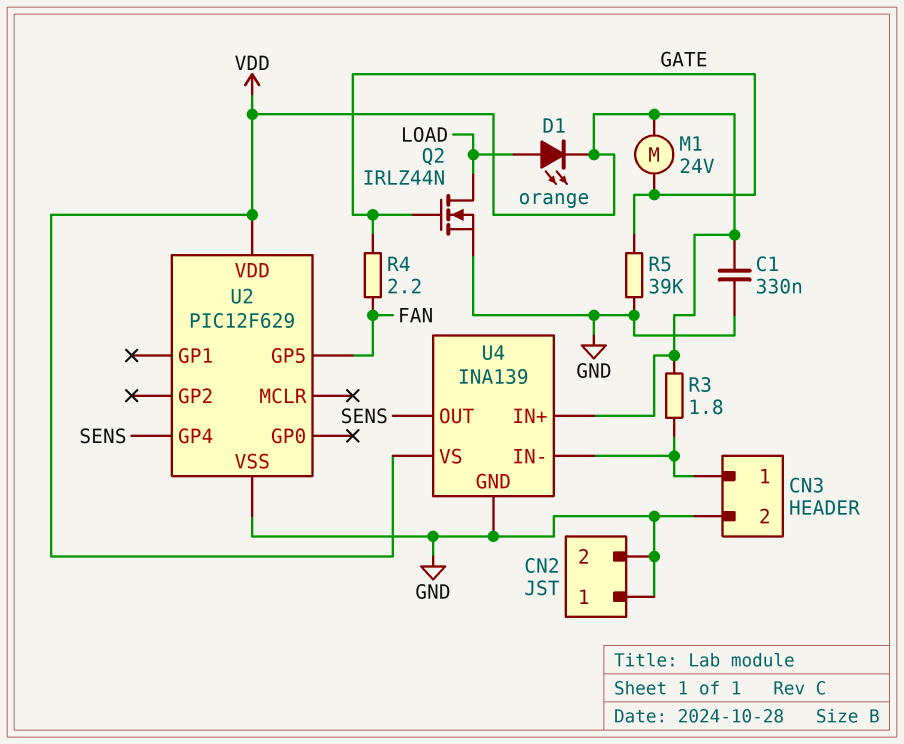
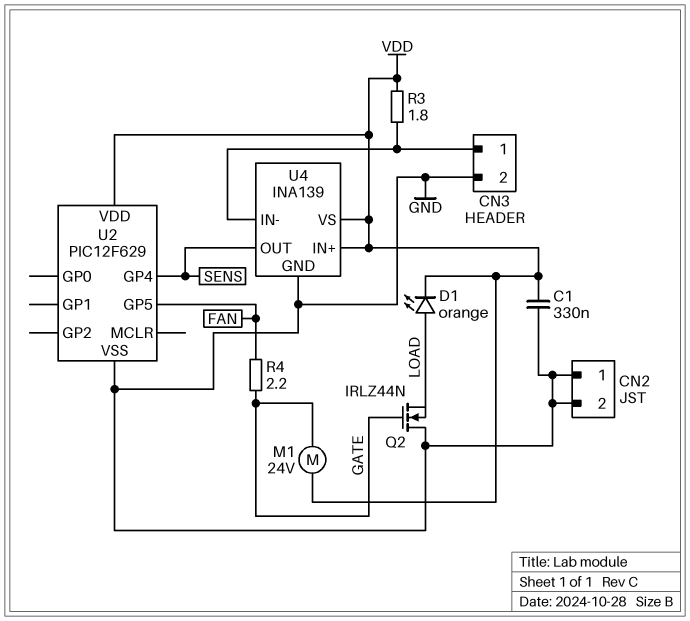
Q2: NMOS IRLZ44N (G GATE, D LOAD, S GND) -> NMOS IRLZ44N (G GATE, D GND, S LOAD)
R5: 39k (GATE, GND) -> none

